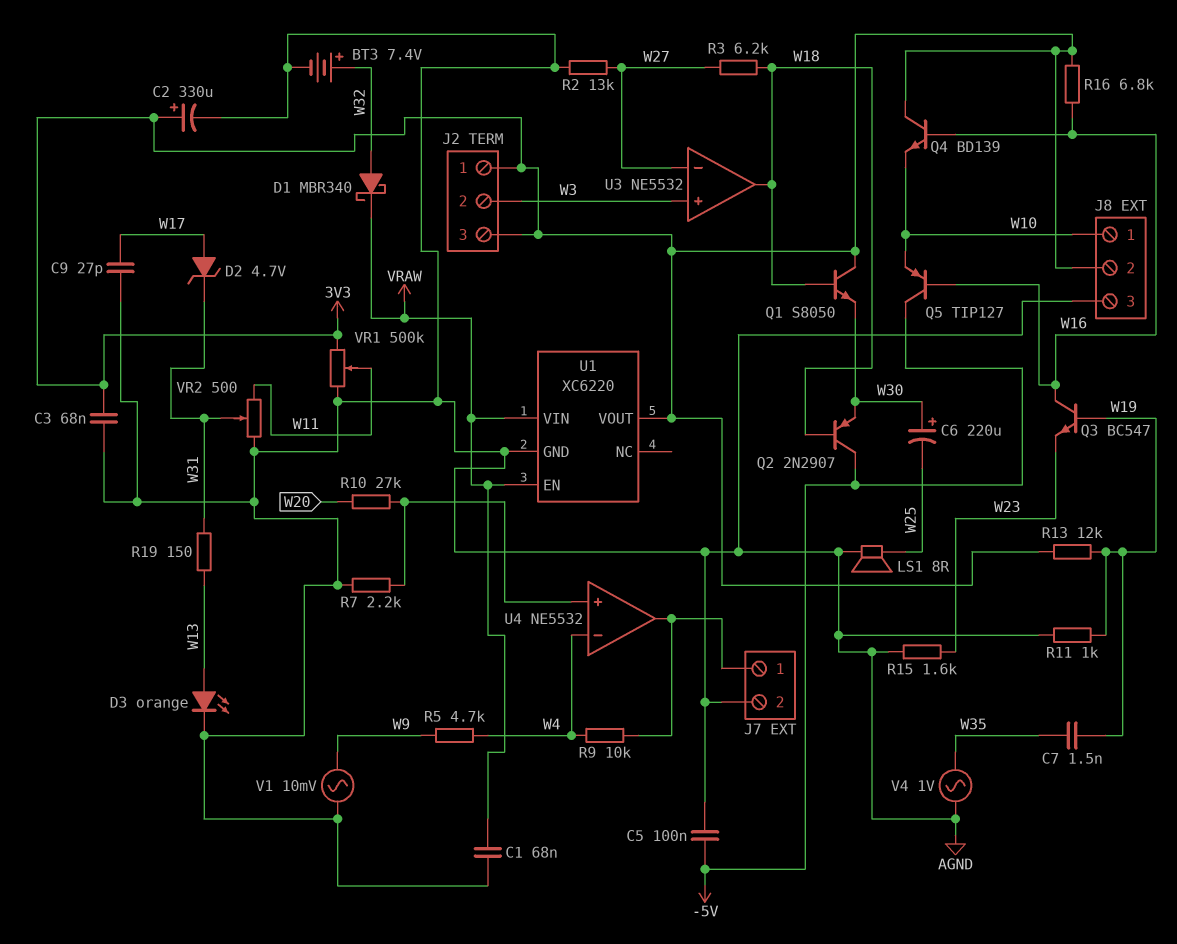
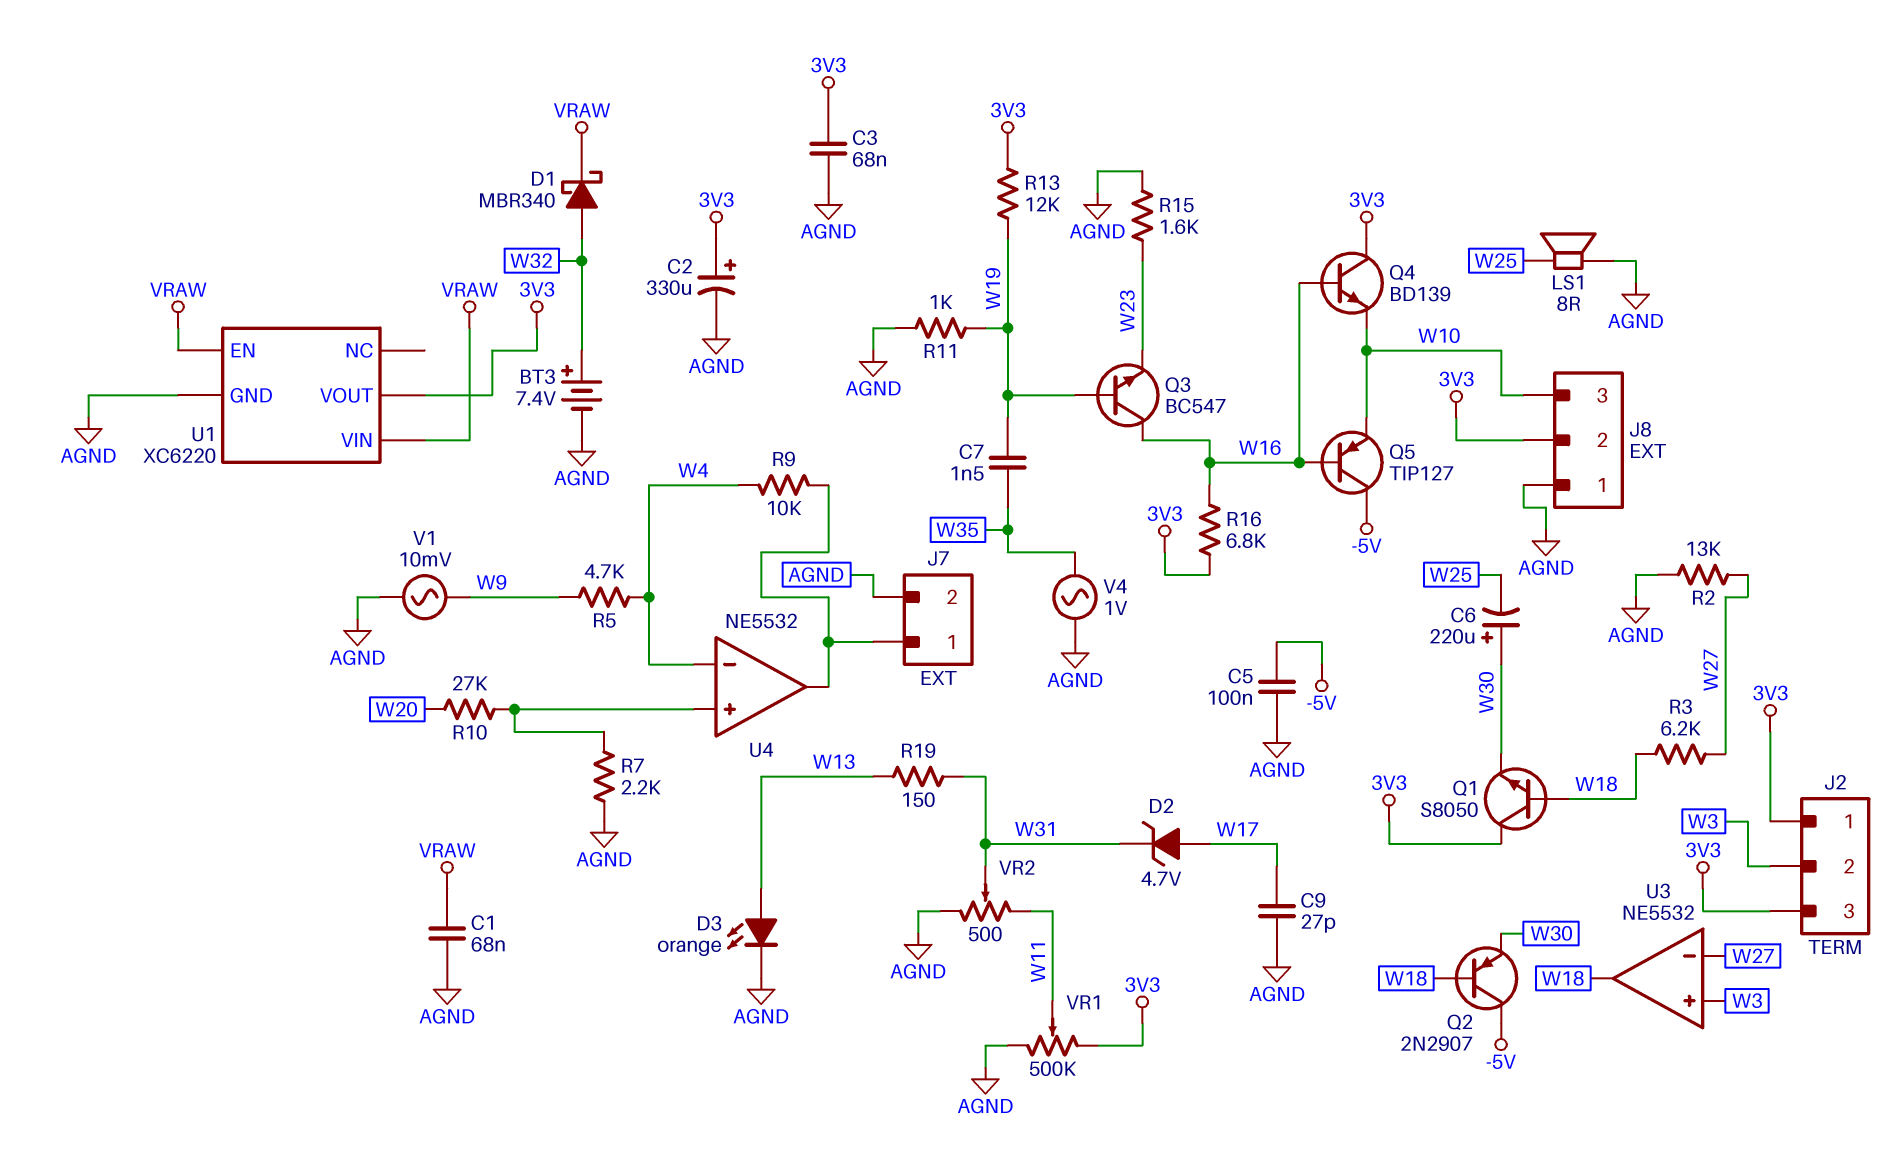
J8 pin 1: W10 -> AGND
J8 pin 3: AGND -> W10

